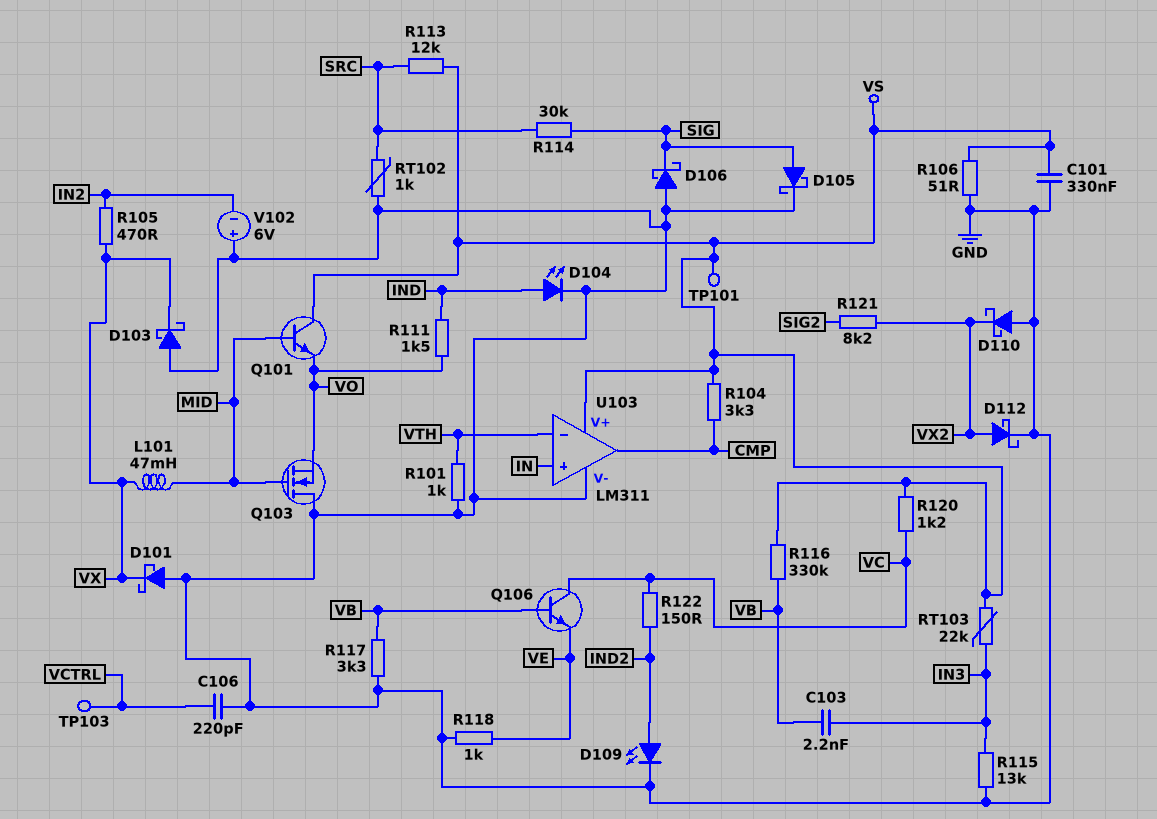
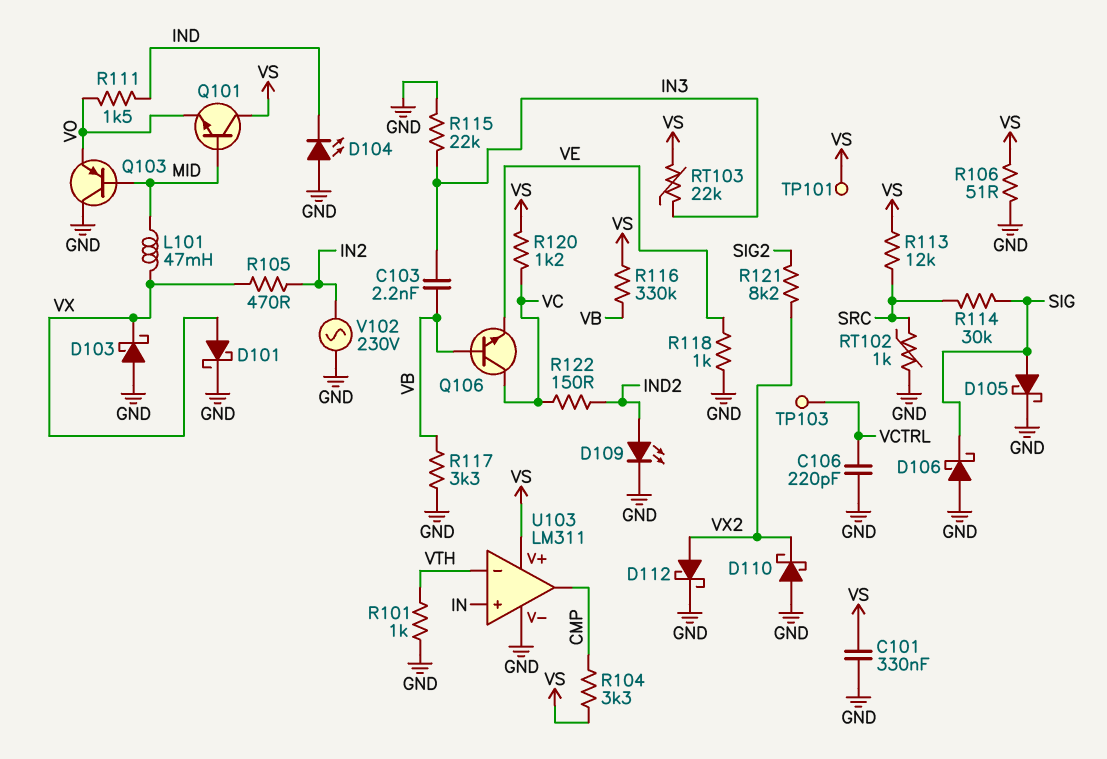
D101: schottky (A GND, K VX) -> schottky (A VX, K GND)
D104: LED (A IND, K GND) -> LED (A GND, K IND)
Q103: NMOS (G MID, D GND, S VO) -> PNP (B MID, C GND, E VO)
R115: 13k (GND, IN3) -> 22k (GND, IN3)
V102: 6V (plus GND, minus IN2) -> AC 230V (GND, IN2)

